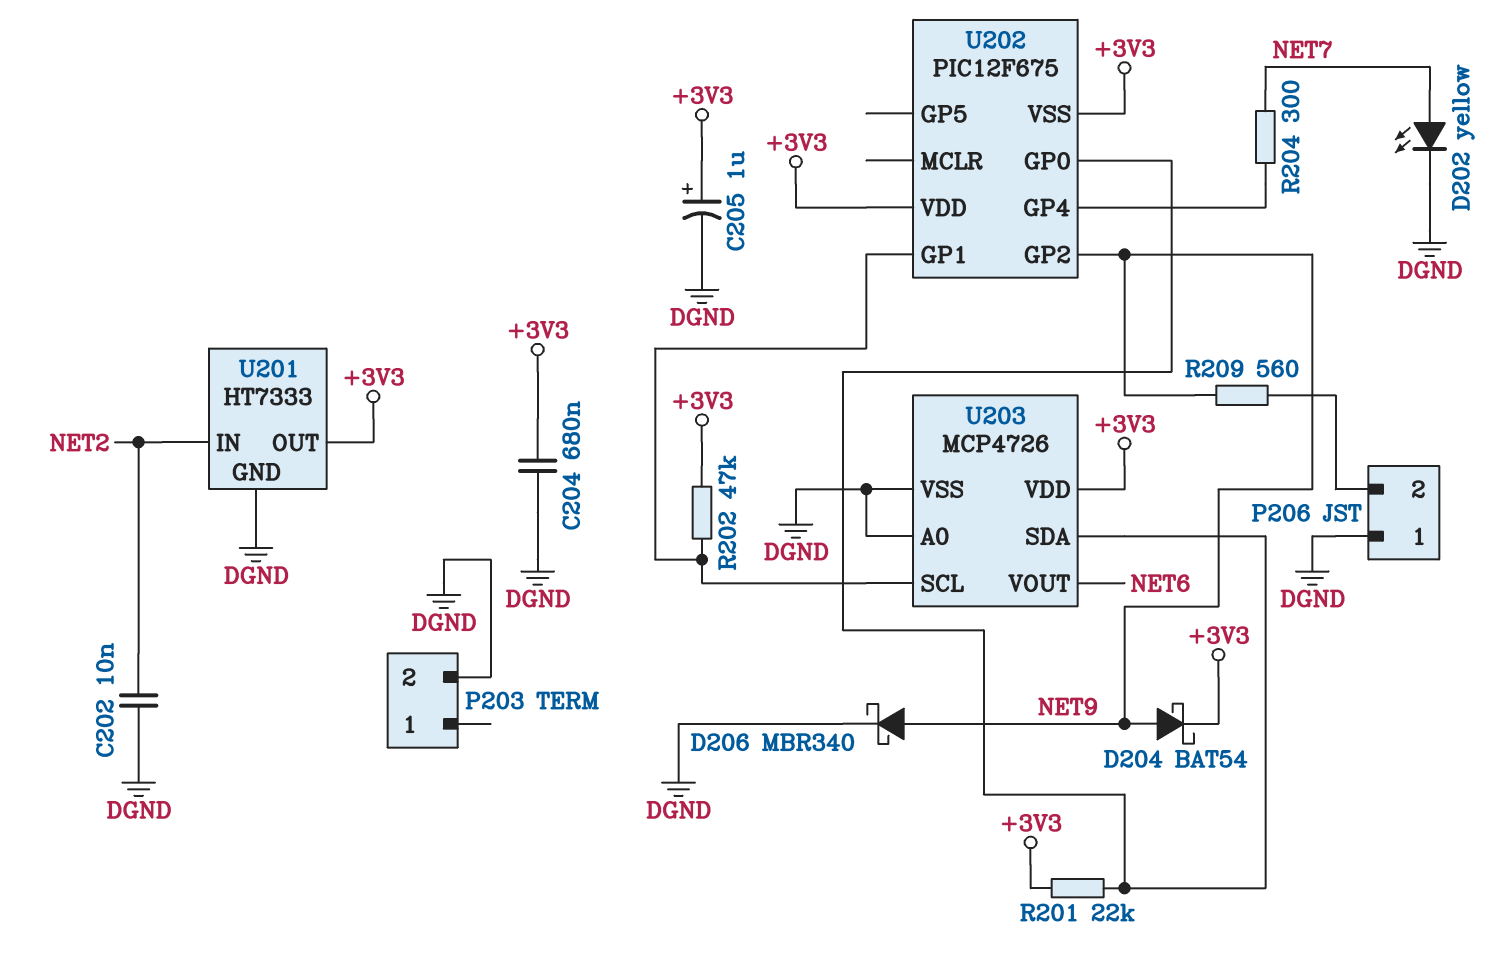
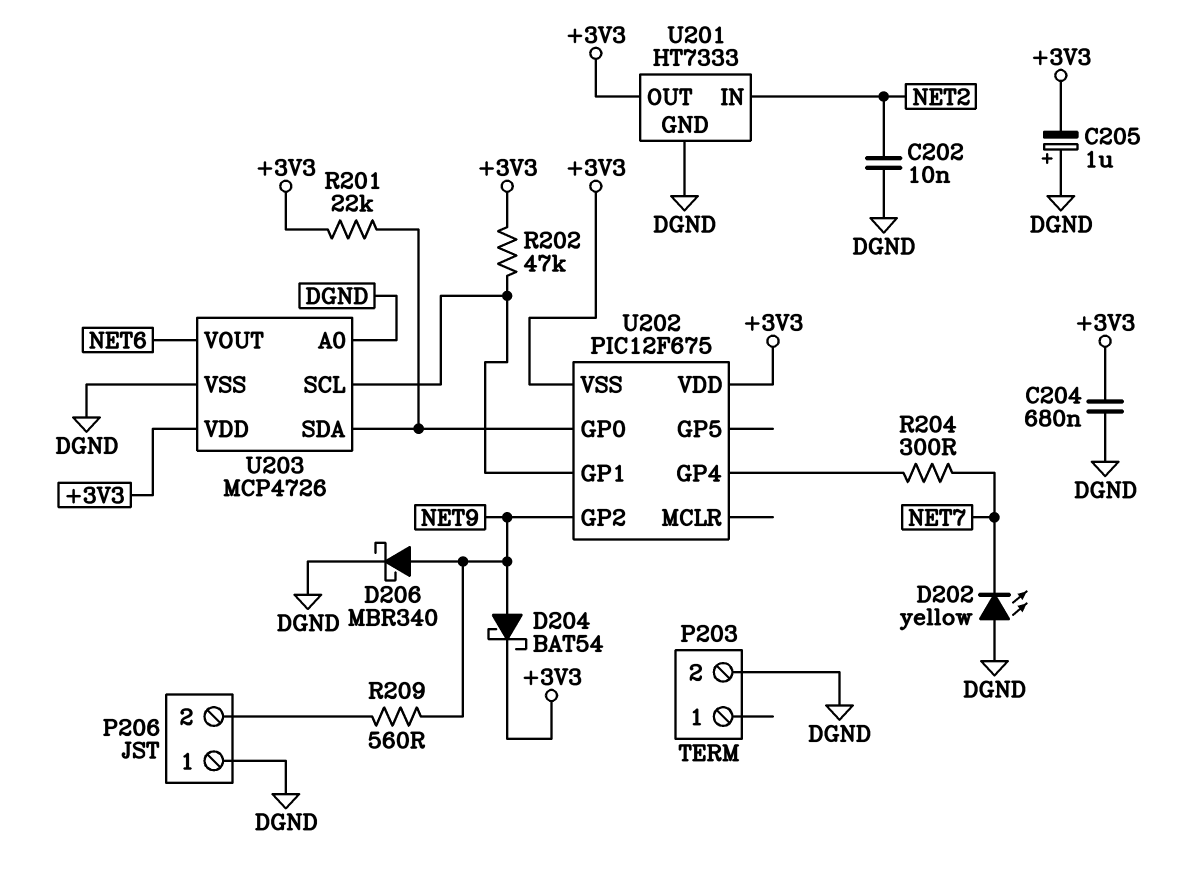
C205: 1uF (plus +3V3, minus DGND) -> 1uF (plus DGND, minus +3V3)
D202: LED yellow (A NET7, K DGND) -> LED yellow (A DGND, K NET7)

